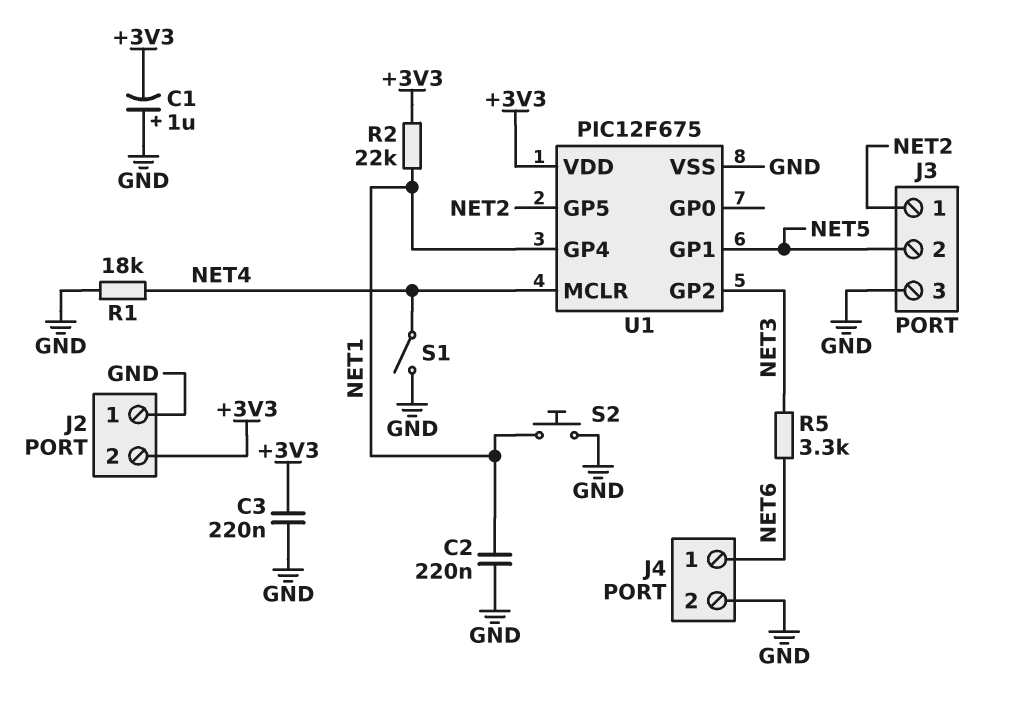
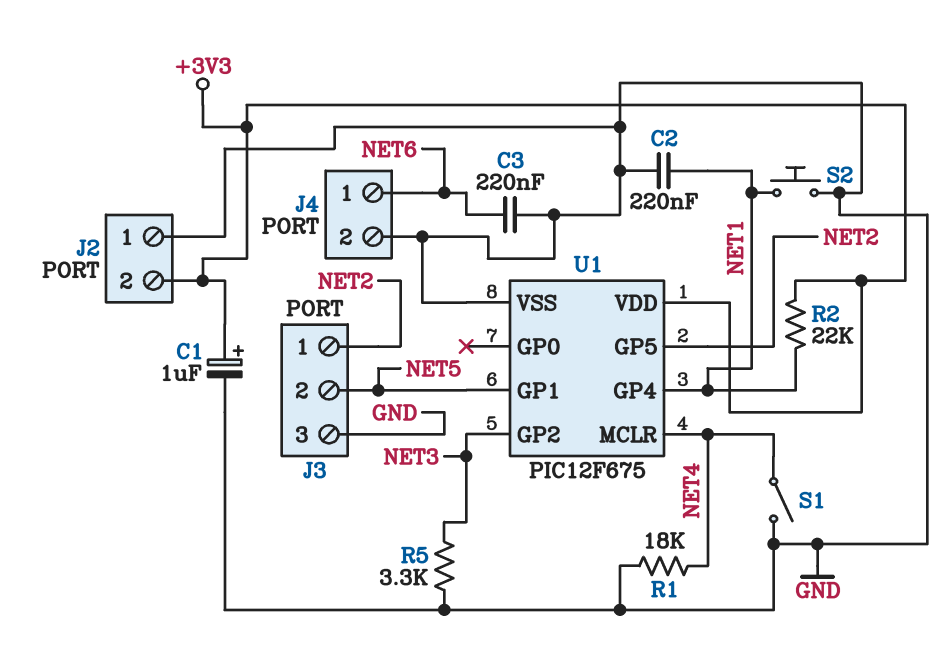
C1: 1uF (plus GND, minus +3V3) -> 1uF (plus +3V3, minus GND)
C3: 220nF (+3V3, GND) -> 220nF (GND, NET6)
R5: 3.3k (NET3, NET6) -> 3.3k (GND, NET3)

